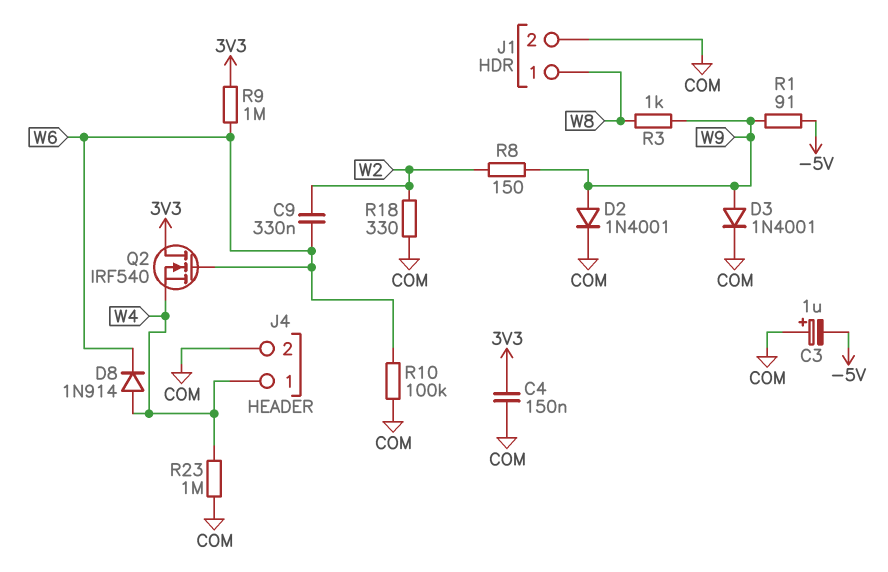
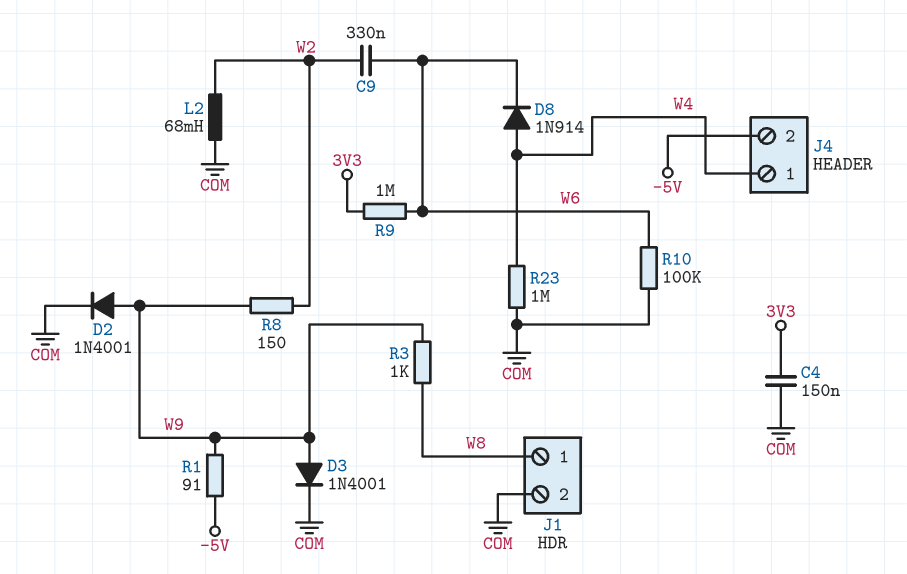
C3: 1uF (plus COM, minus -5V) -> none
J4 pin 2: COM -> -5V
L2: none -> 68mH (COM, W2)
Q2: NMOS IRF540 (G W6, D 3V3, S W4) -> none
R18: 330 (COM, W2) -> none

